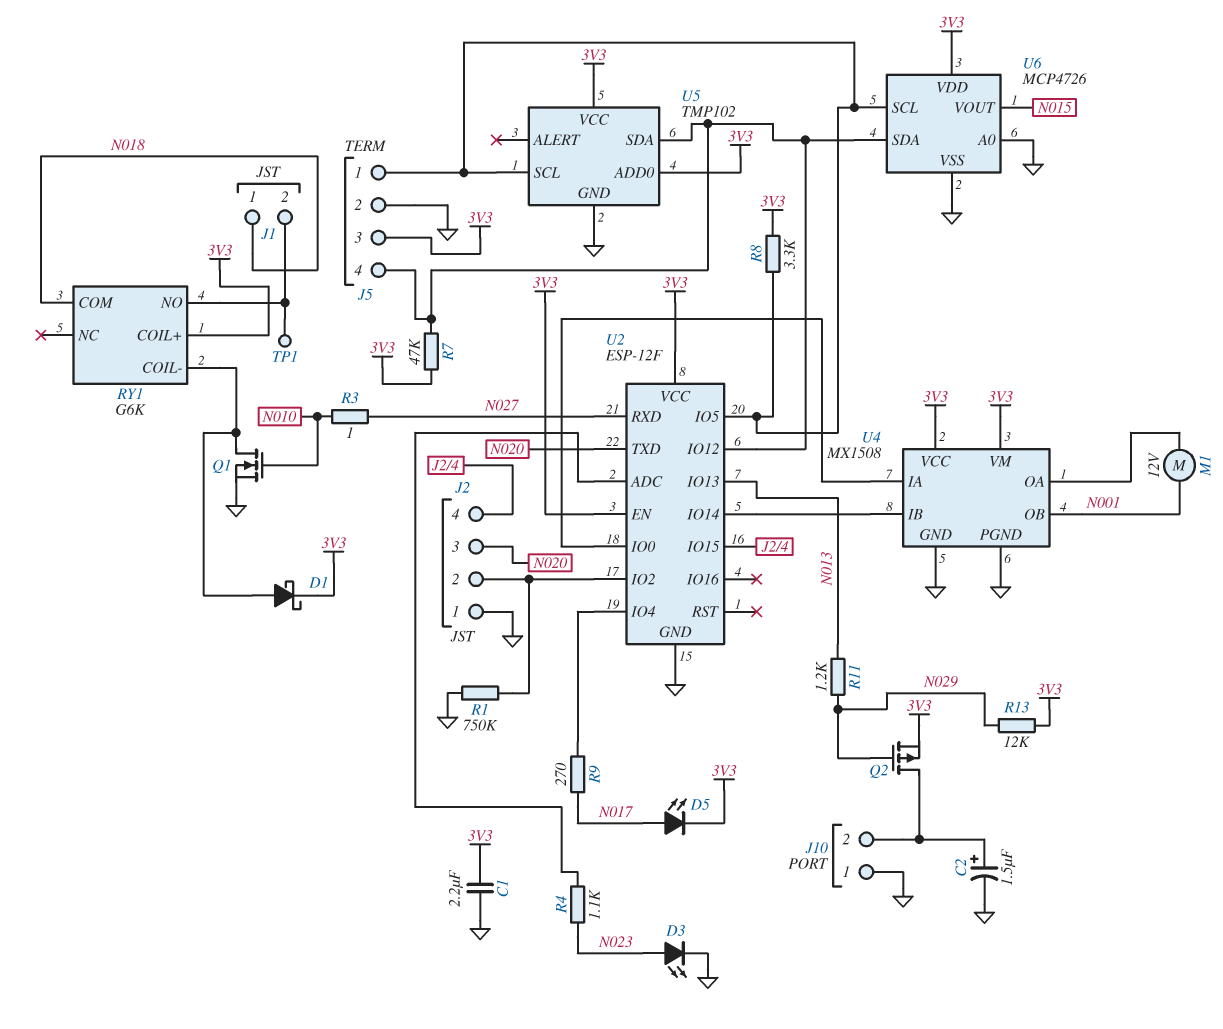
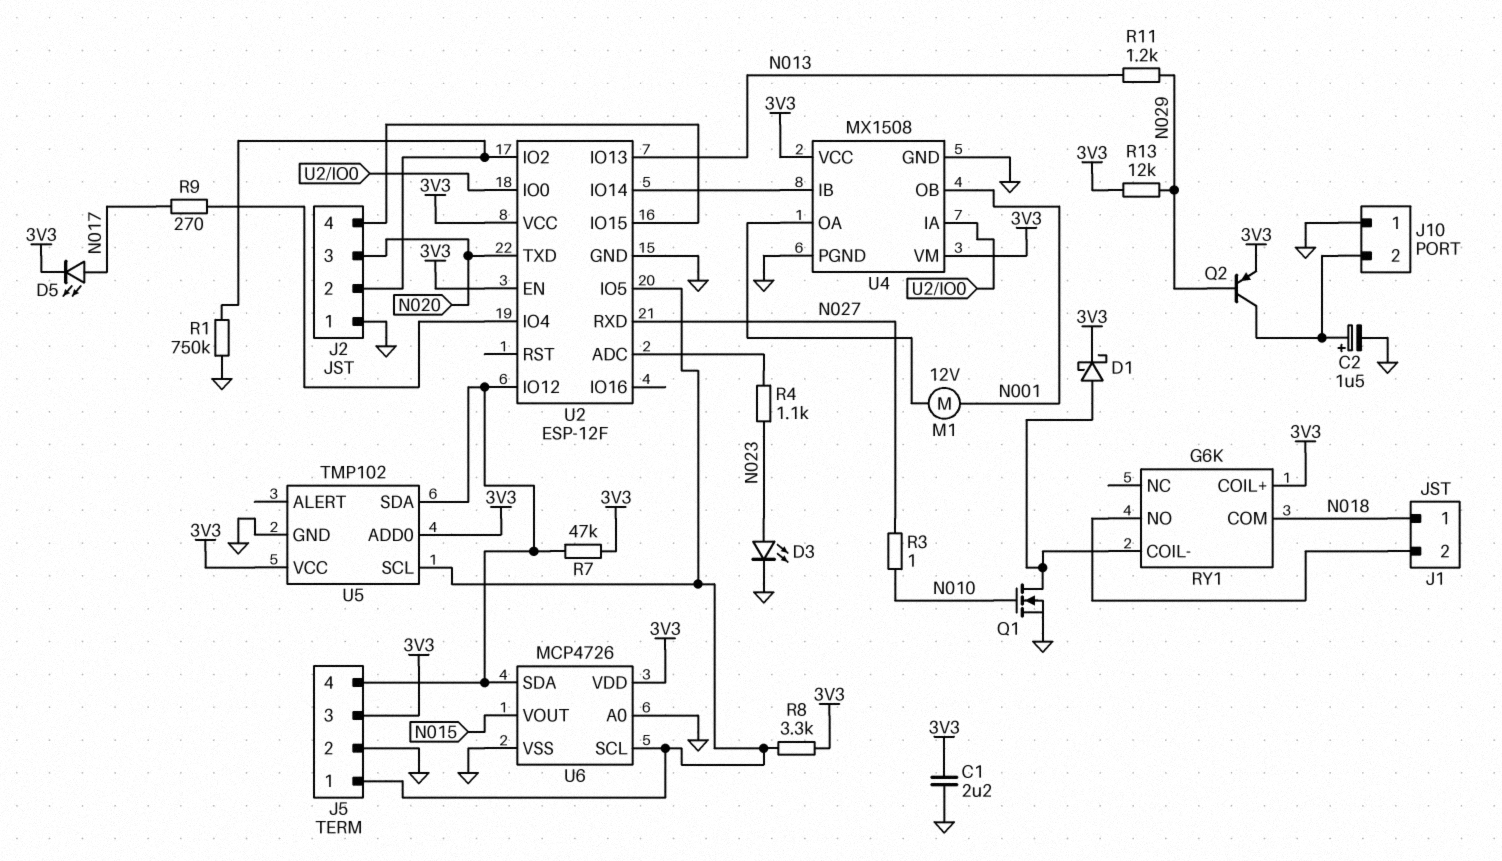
Q2: PMOS (G N029, D J10/2, S 3V3) -> PNP (B N029, C J10/2, E 3V3)
TP1: test point (J1/2) -> none

